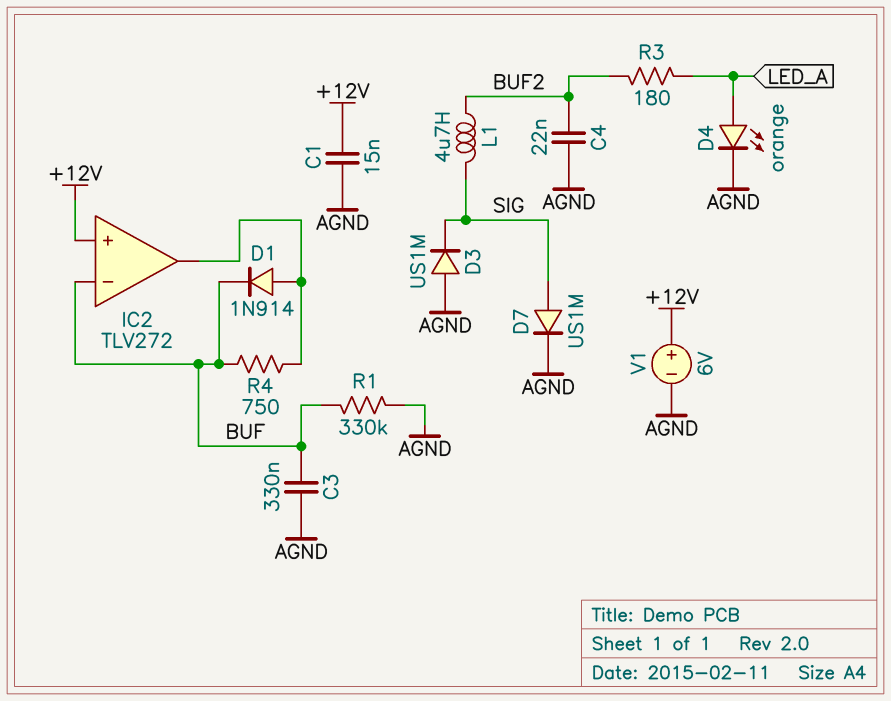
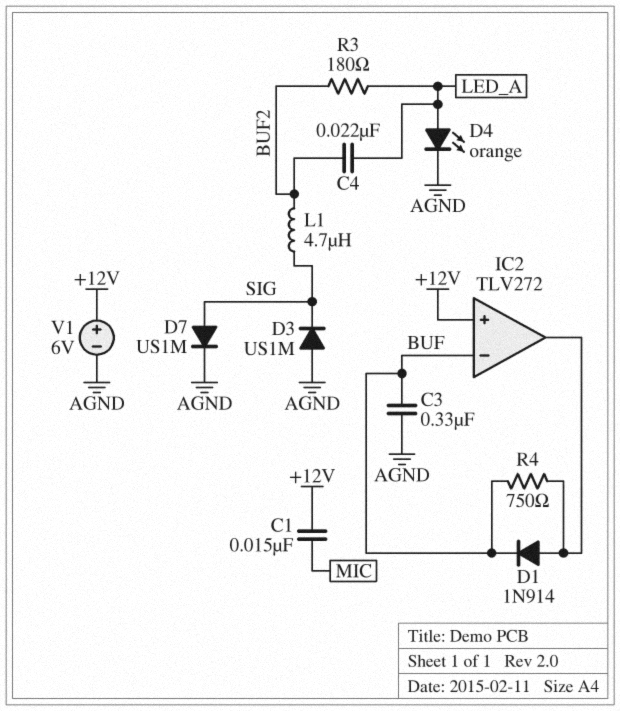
C1: 15nF (+12V, AGND) -> 15nF (+12V, MIC)
C4: 22nF (AGND, BUF2) -> 22nF (BUF2, LED_A)
R1: 330k (AGND, BUF) -> none

